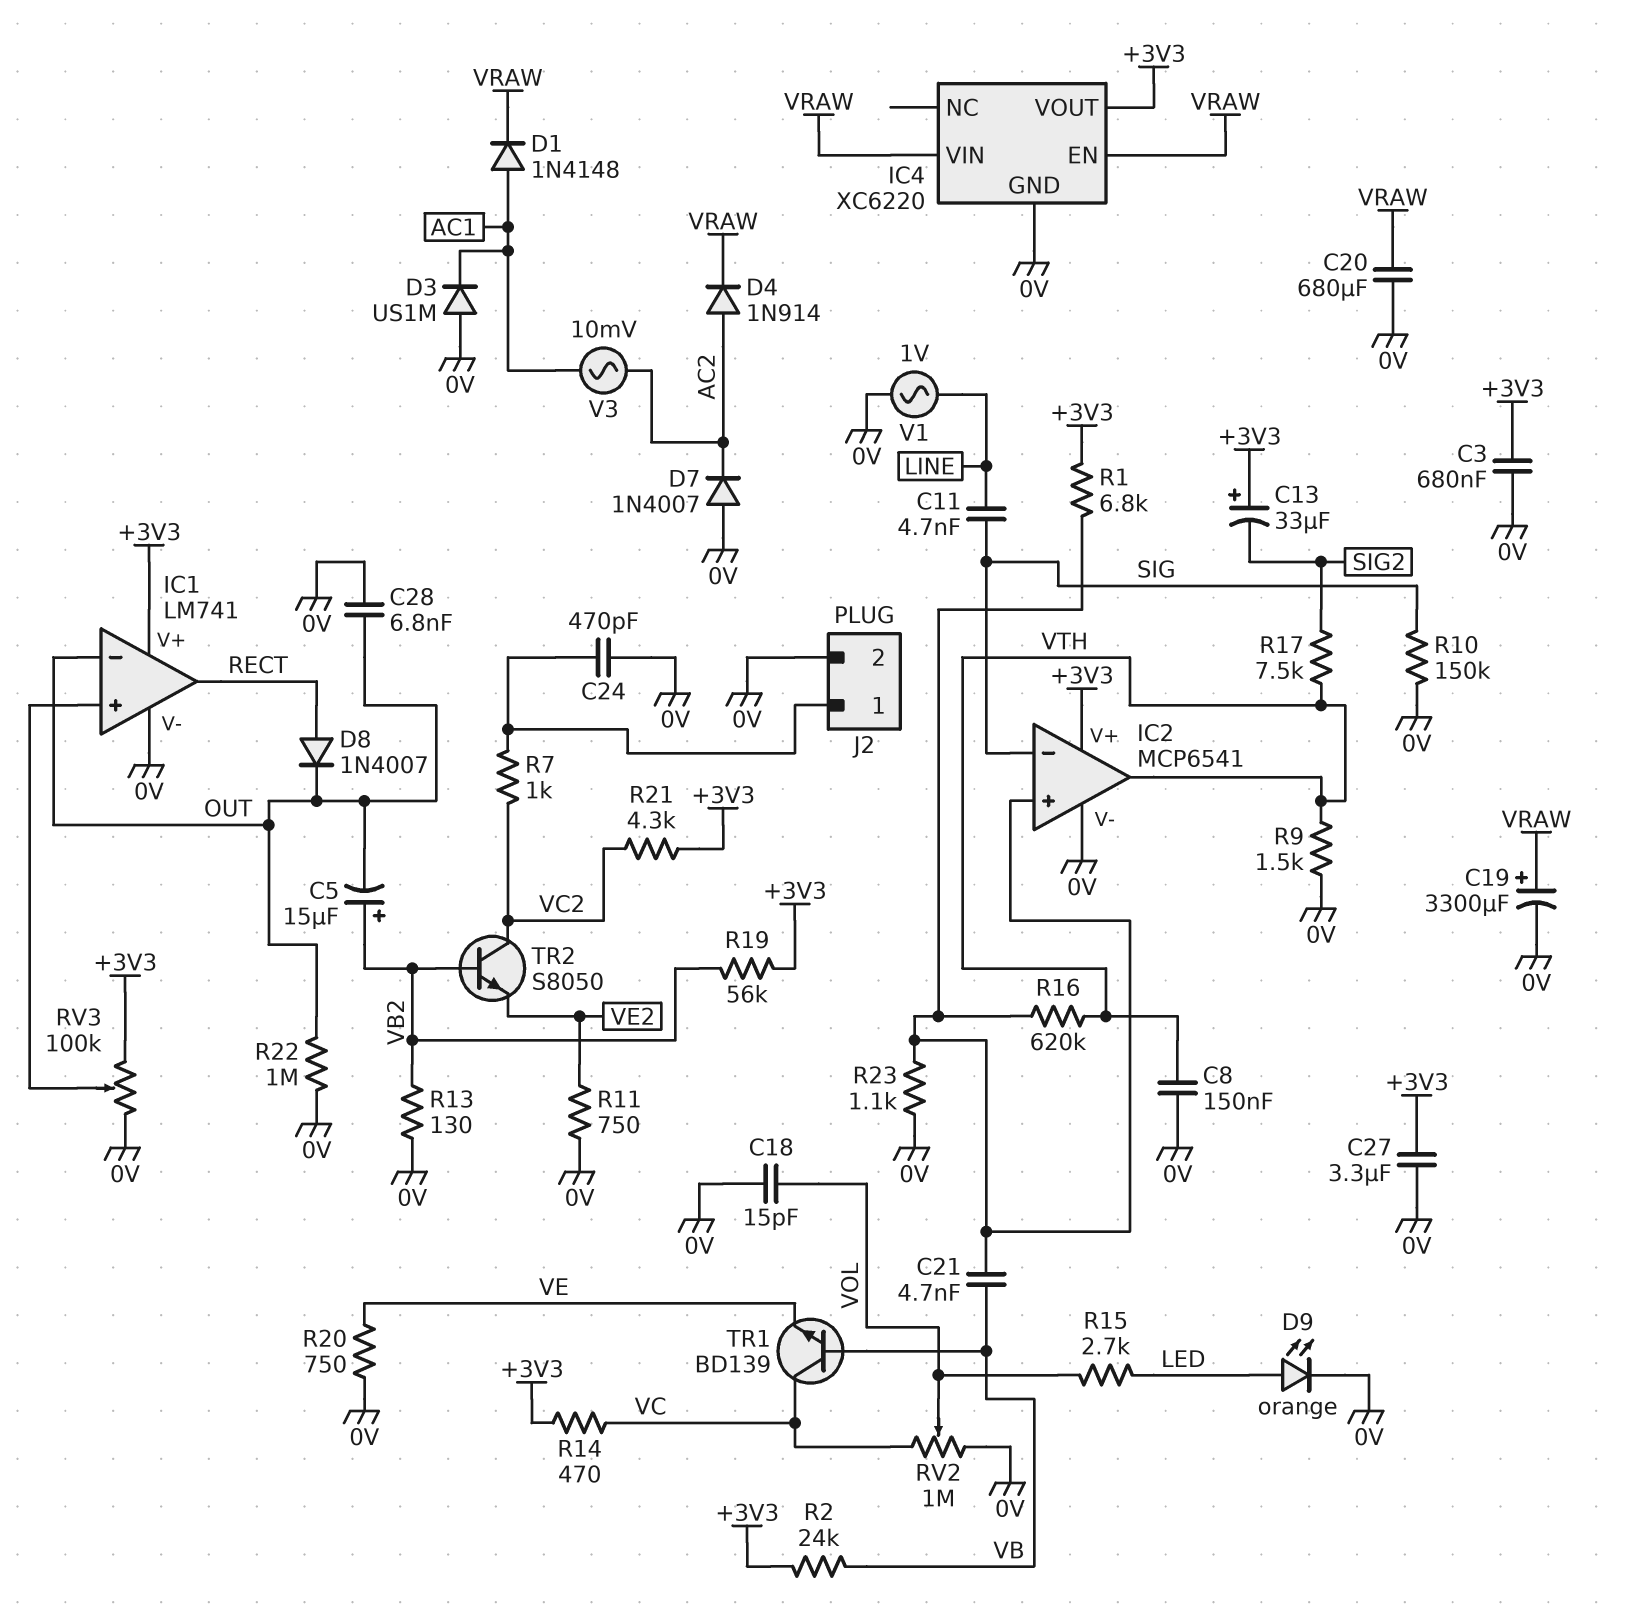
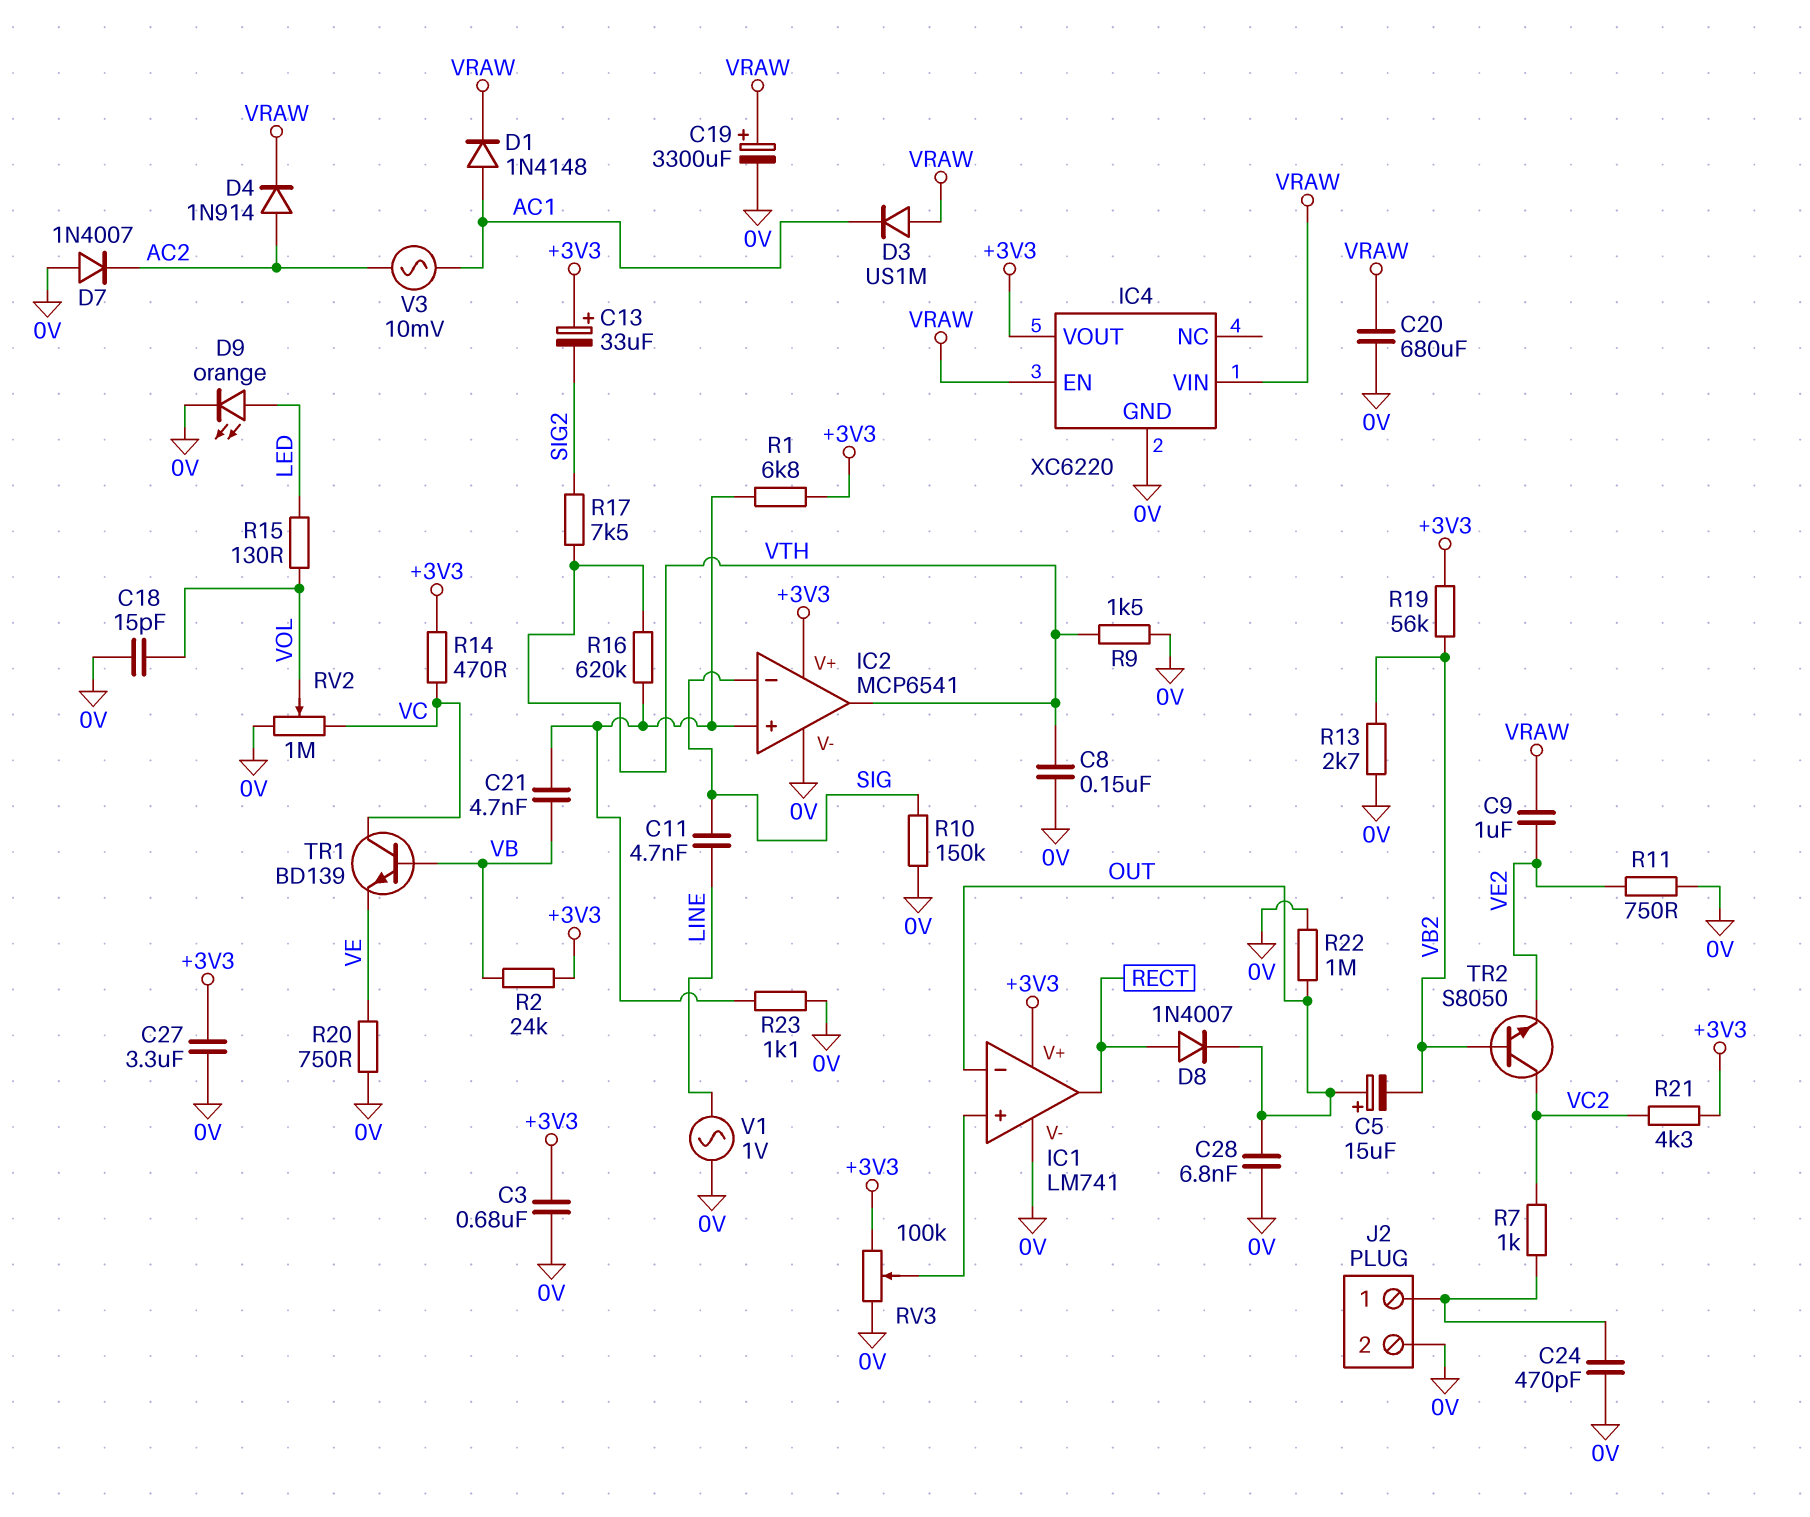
C5: 15uF (plus VB2, minus OUT) -> 15uF (plus OUT, minus VB2)
C9: none -> 1uF (VE2, VRAW)
D3: diode US1M (A 0V, K AC1) -> diode US1M (A VRAW, K AC1)
R13: 130 (0V, VB2) -> 2.7k (0V, VB2)
R15: 2.7k (LED, VOL) -> 130 (LED, VOL)

